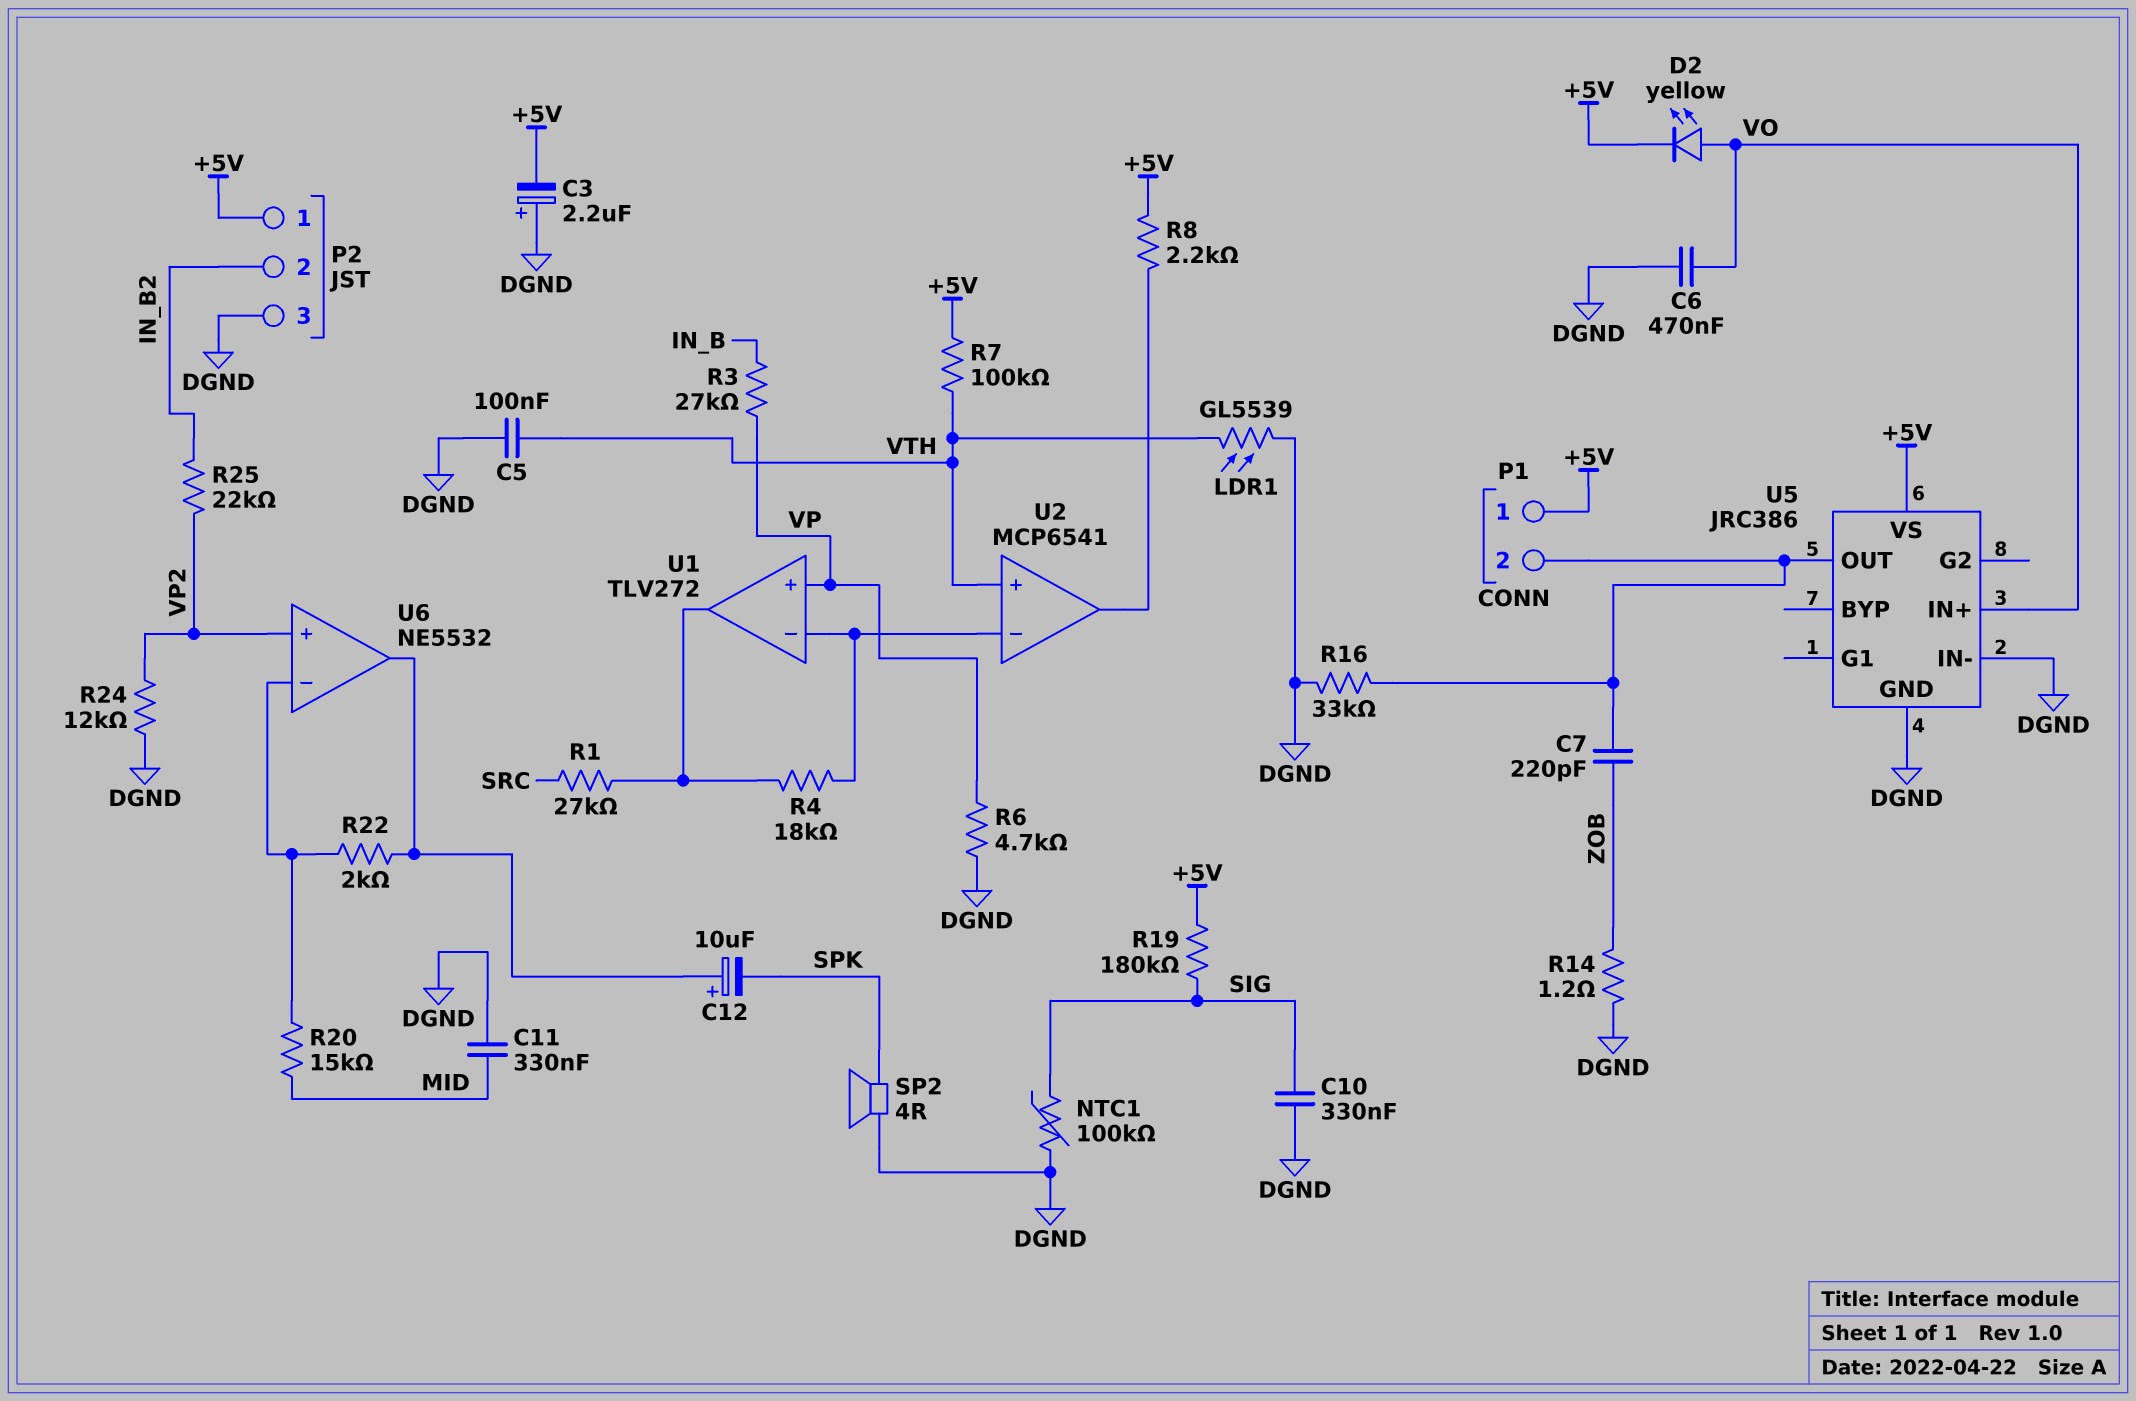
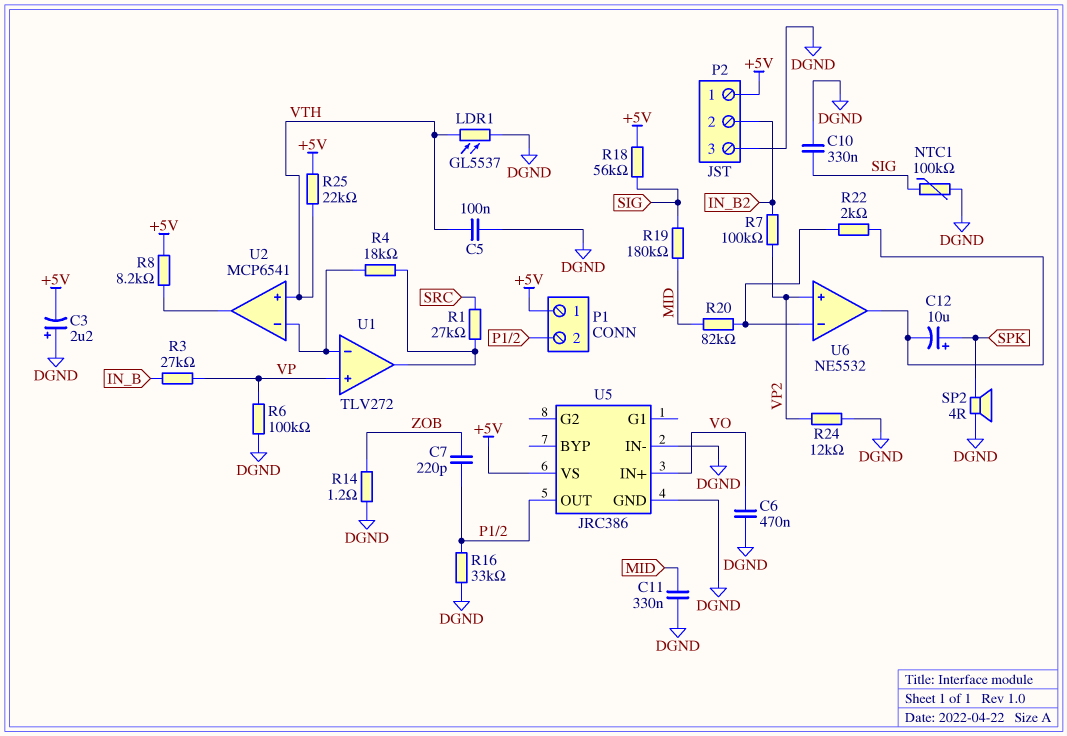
C12: 10uF (plus U6/out, minus SPK) -> 10uF (plus SPK, minus U6/out)
D2: LED yellow (A VO, K +5V) -> none
LDR1: GL5539 (DGND, VTH) -> GL5537 (DGND, VTH)
R6: 4.7k (DGND, VP) -> 100k (DGND, VP)
R7: 100k (+5V, VTH) -> 100k (IN_B2, VP2)
R8: 2.2k (+5V, U2/out) -> 8.2k (+5V, U2/out)
R18: none -> 56k (+5V, SIG)
R19: 180k (+5V, SIG) -> 180k (MID, SIG)
R20: 15k (MID, U6/in-) -> 82k (MID, U6/in-)
R25: 22k (IN_B2, VP2) -> 22k (+5V, VTH)

